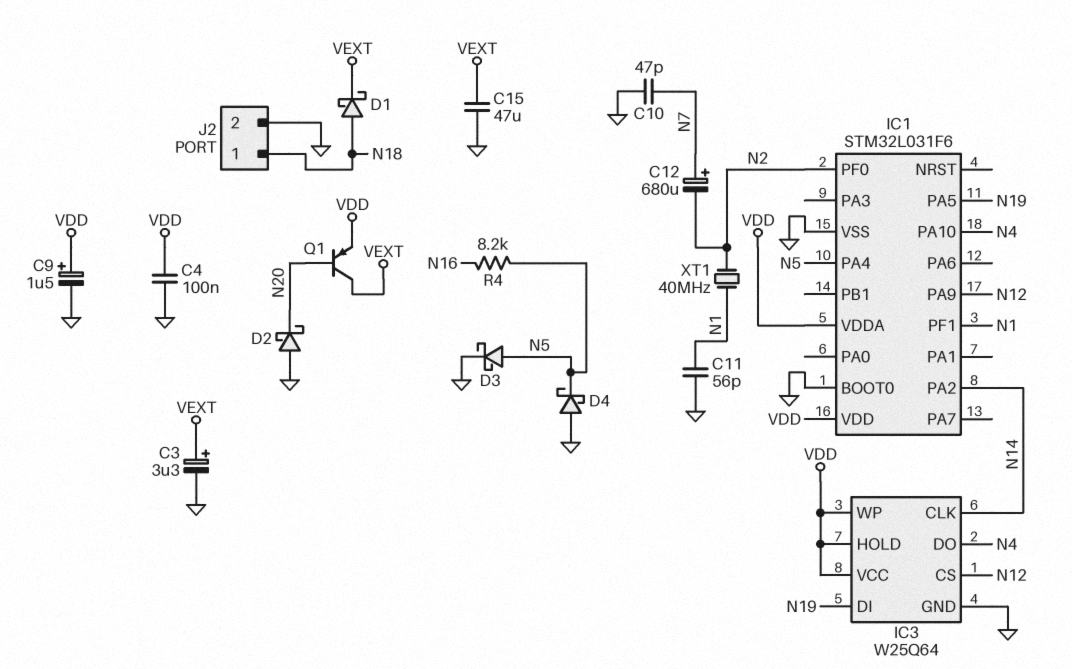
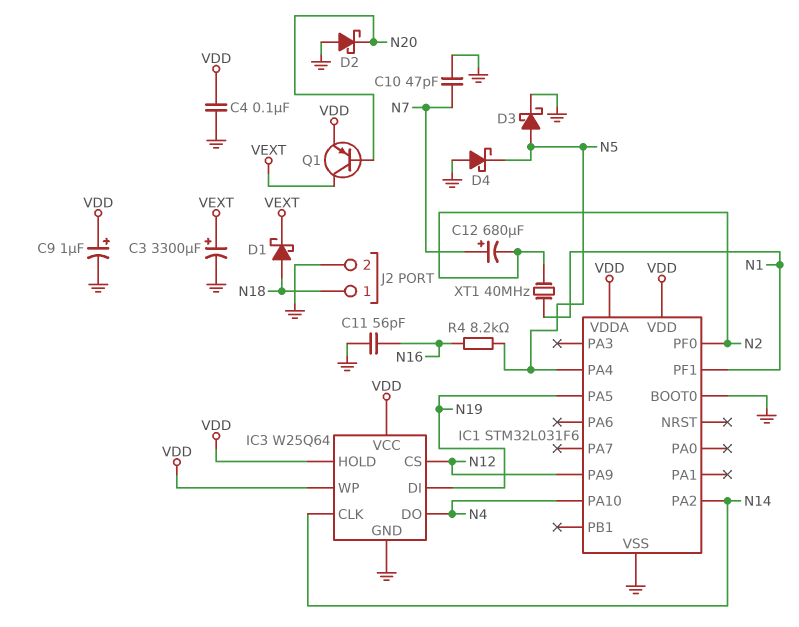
C3: 3.3uF (plus VEXT, minus GND) -> 3300uF (plus VEXT, minus GND)
C9: 1.5uF (plus VDD, minus GND) -> 1uF (plus VDD, minus GND)
C11: 56pF (GND, N1) -> 56pF (GND, N16)
C15: 47uF (GND, VEXT) -> none

